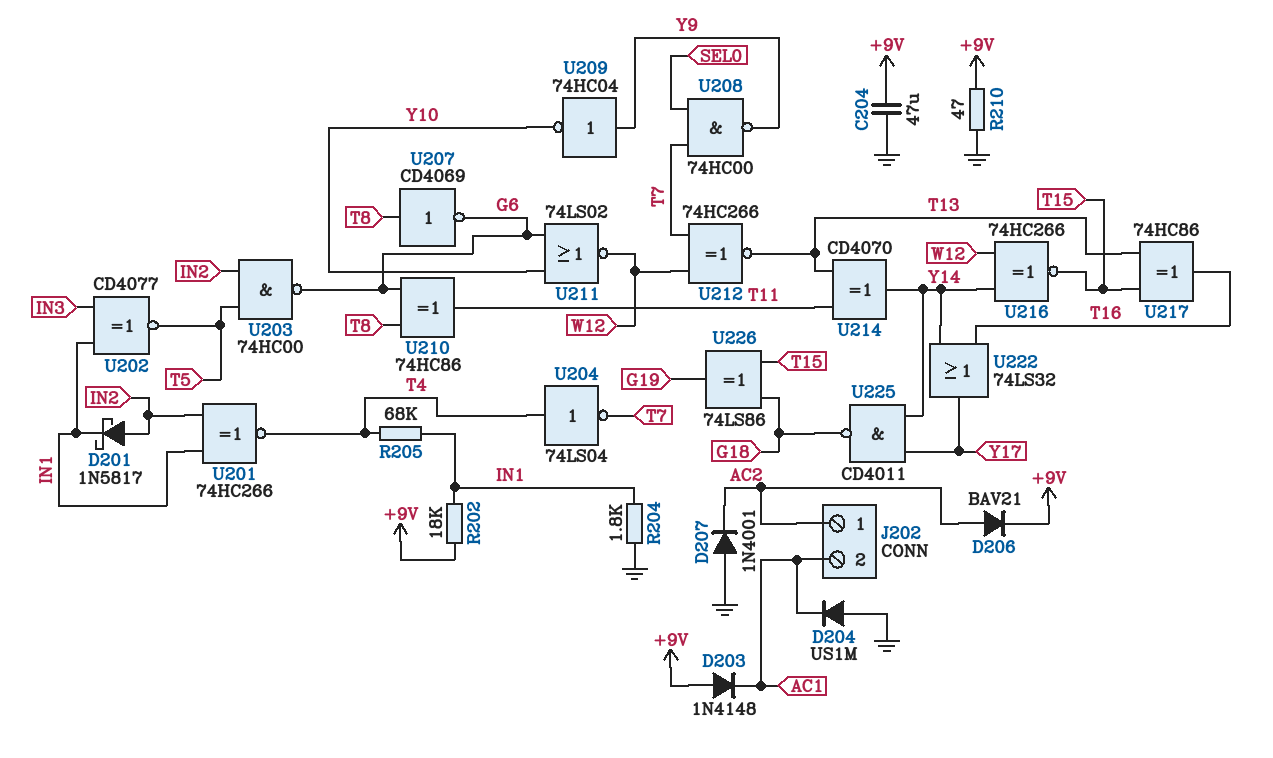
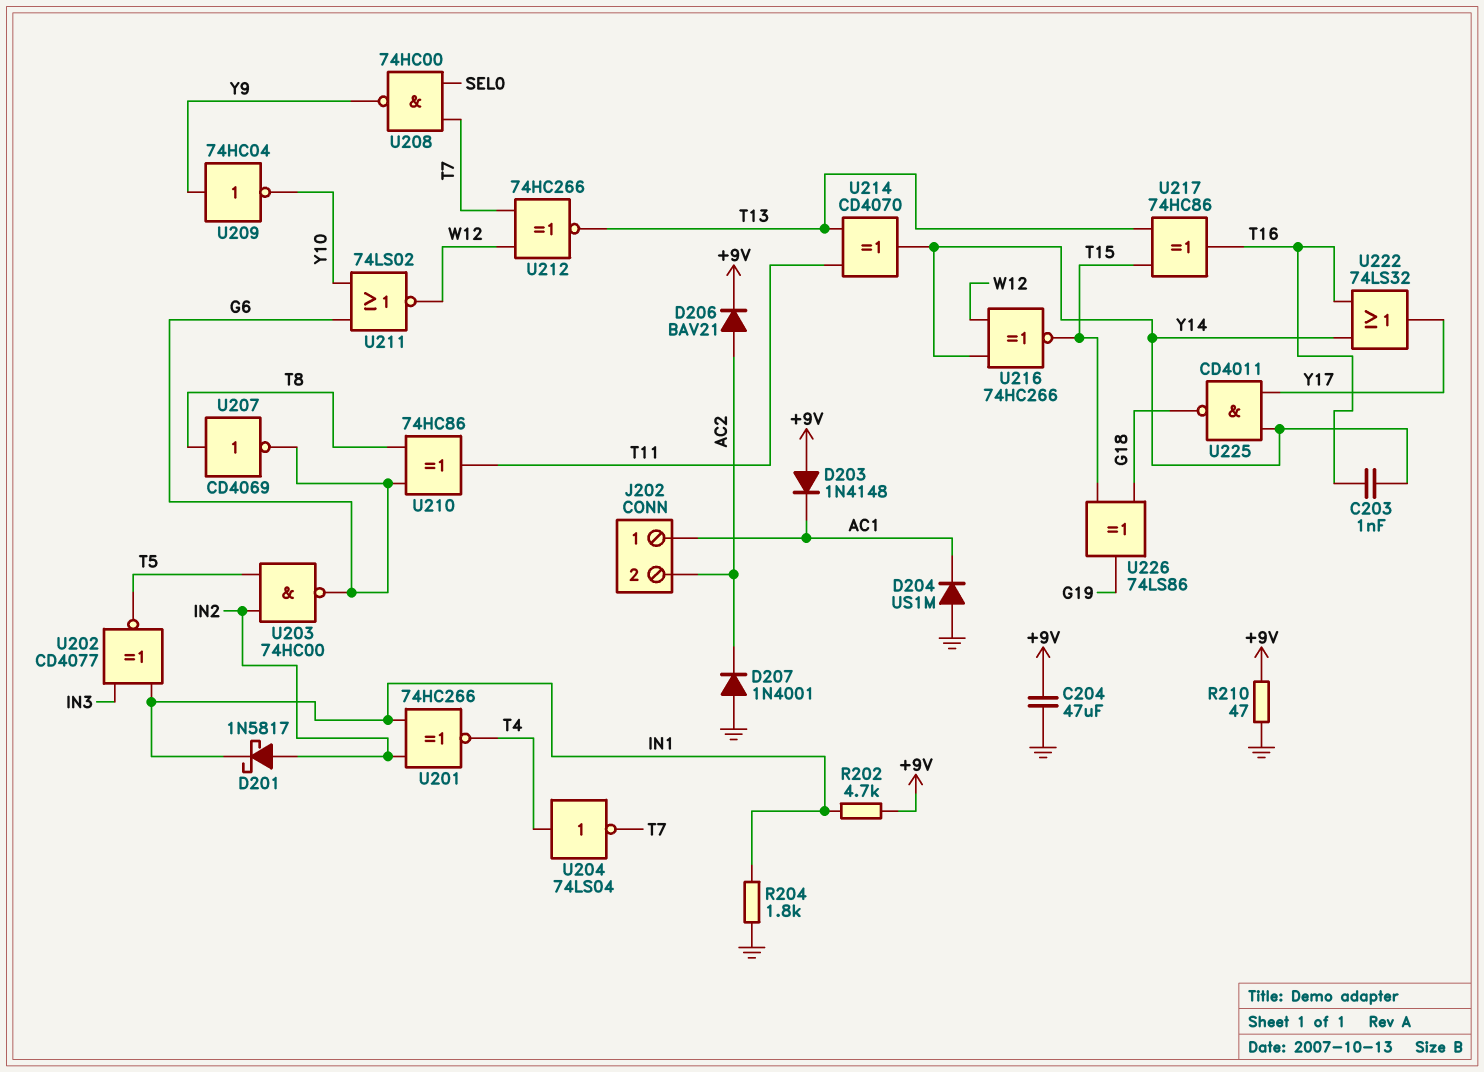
C203: none -> 1nF (T16, Y14)
J202 pin 1: AC2 -> AC1
J202 pin 2: AC1 -> AC2
R202: 18k (+9V, IN1) -> 4.7k (+9V, IN1)
R205: 68k (IN1, T4) -> none

